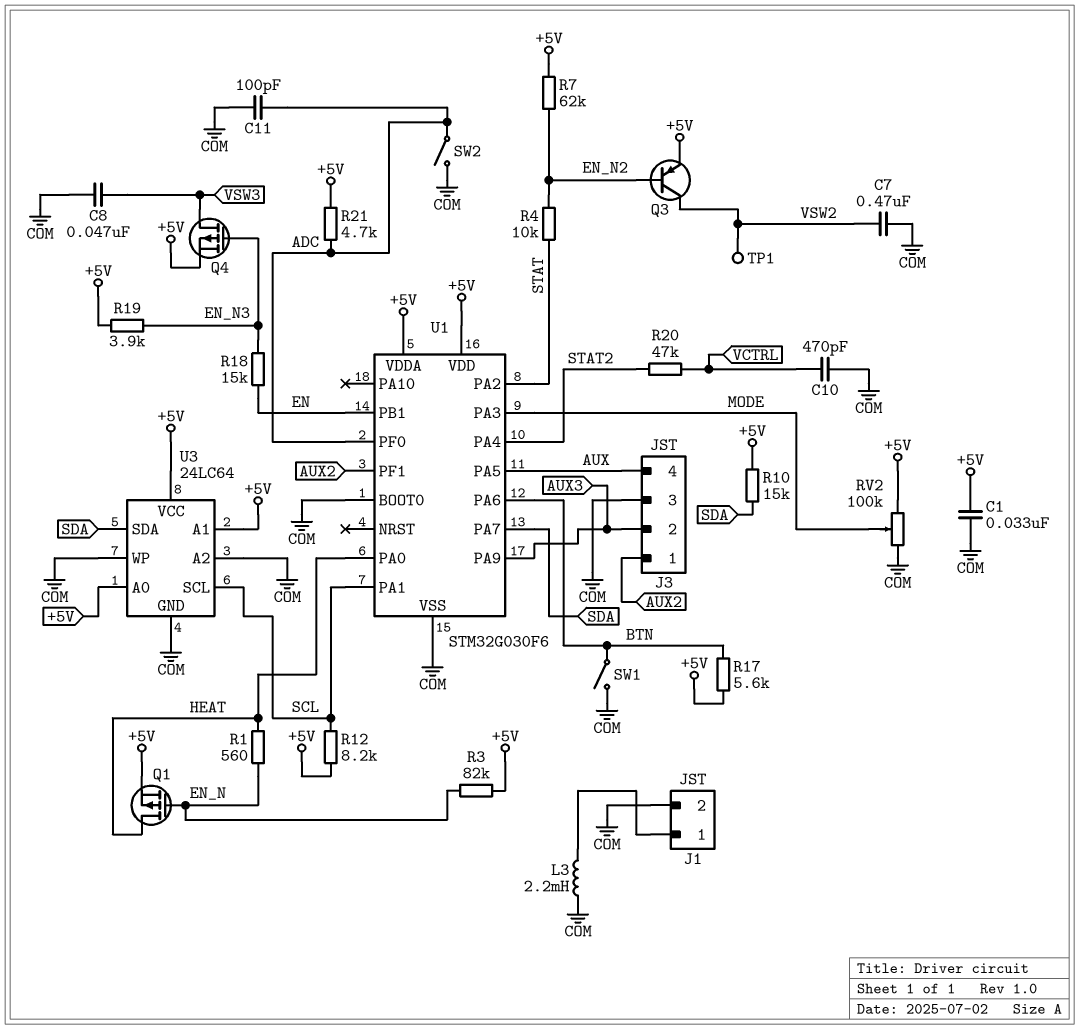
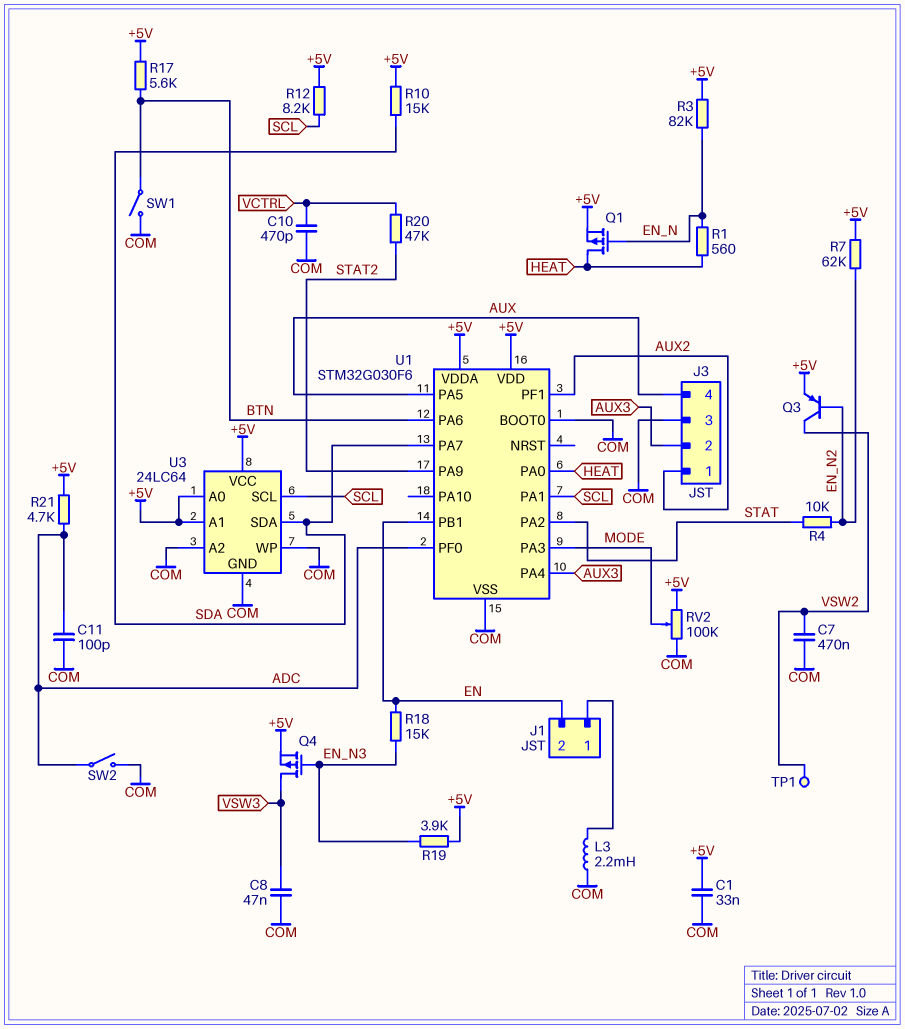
J1 pin 2: COM -> EN
U1 pin PA4: STAT2 -> AUX3
U1 pin PA9: AUX3 -> STAT2

